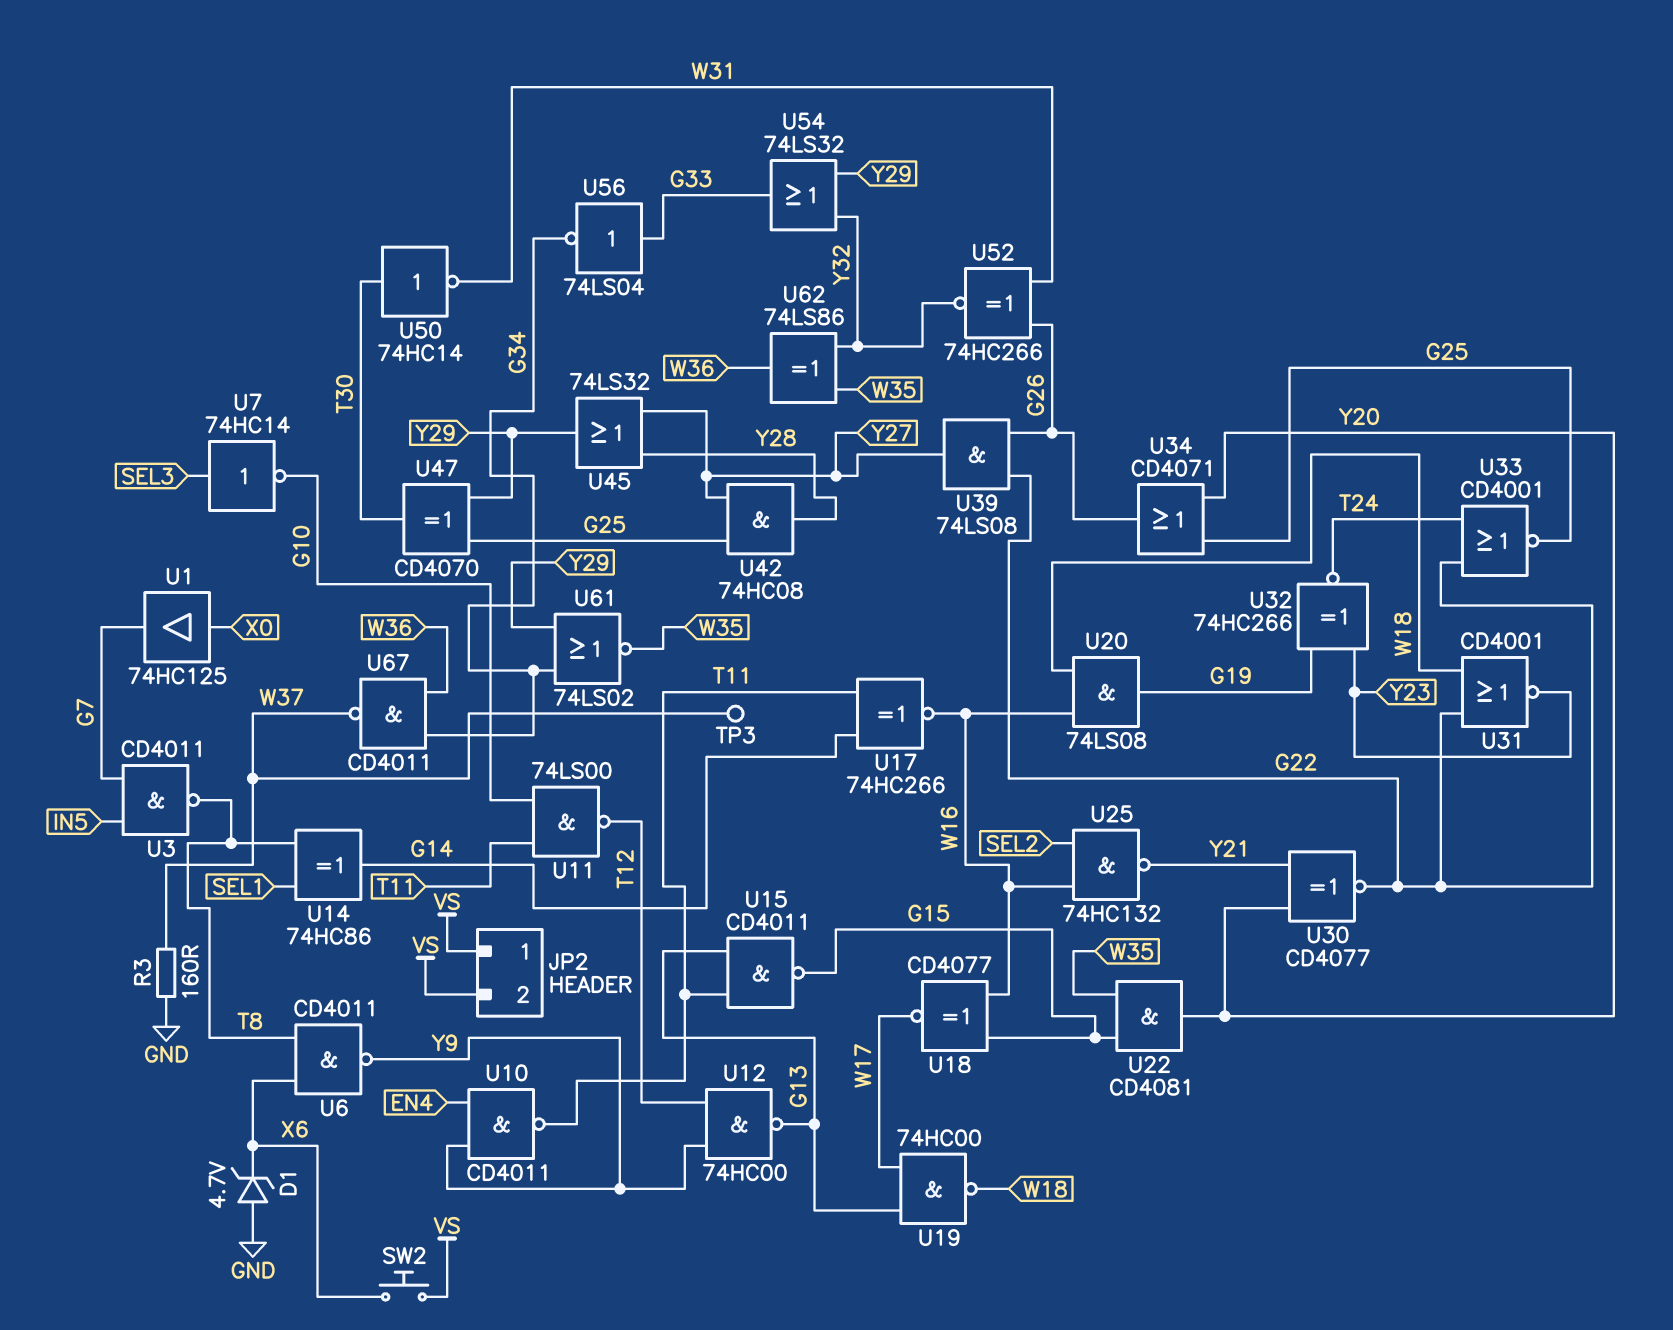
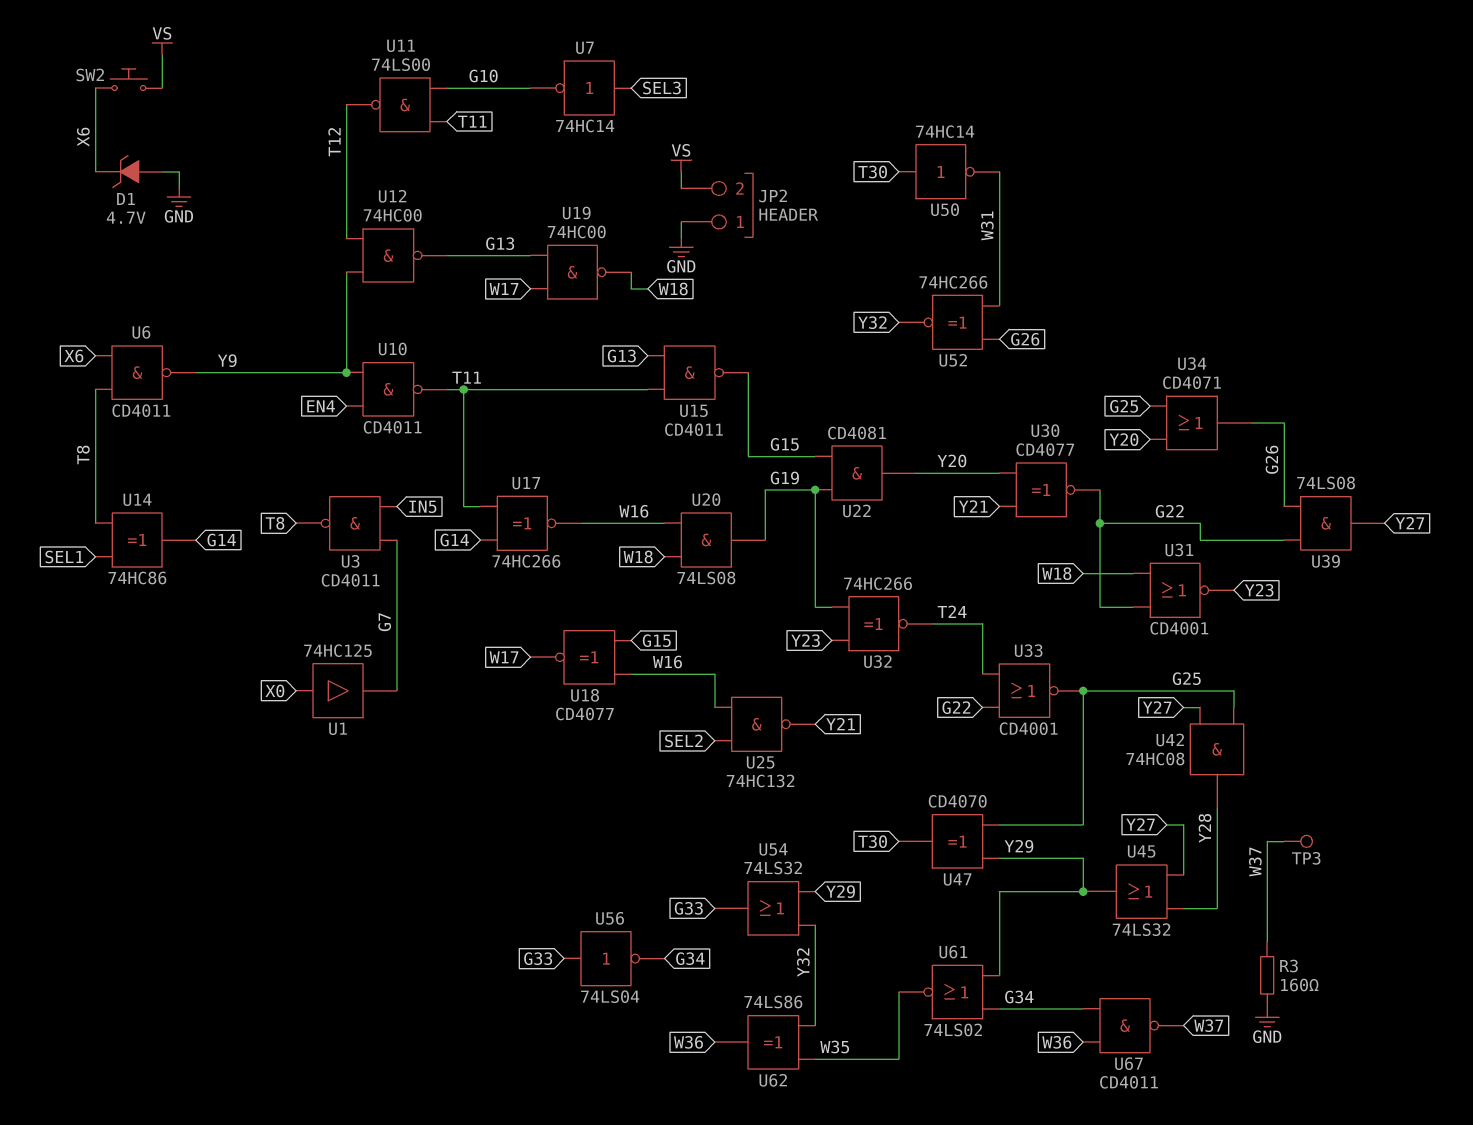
JP2 pin 1: VS -> GND
U22: AND CD4081 (in G15, in W35, out Y20) -> AND CD4081 (in G15, in G19, out Y20)

